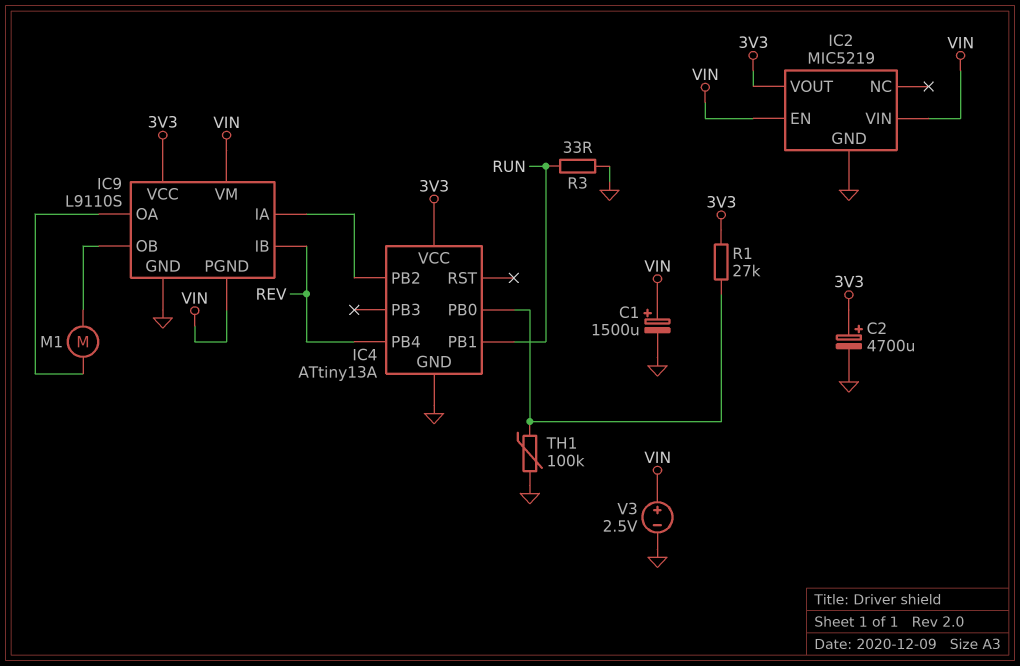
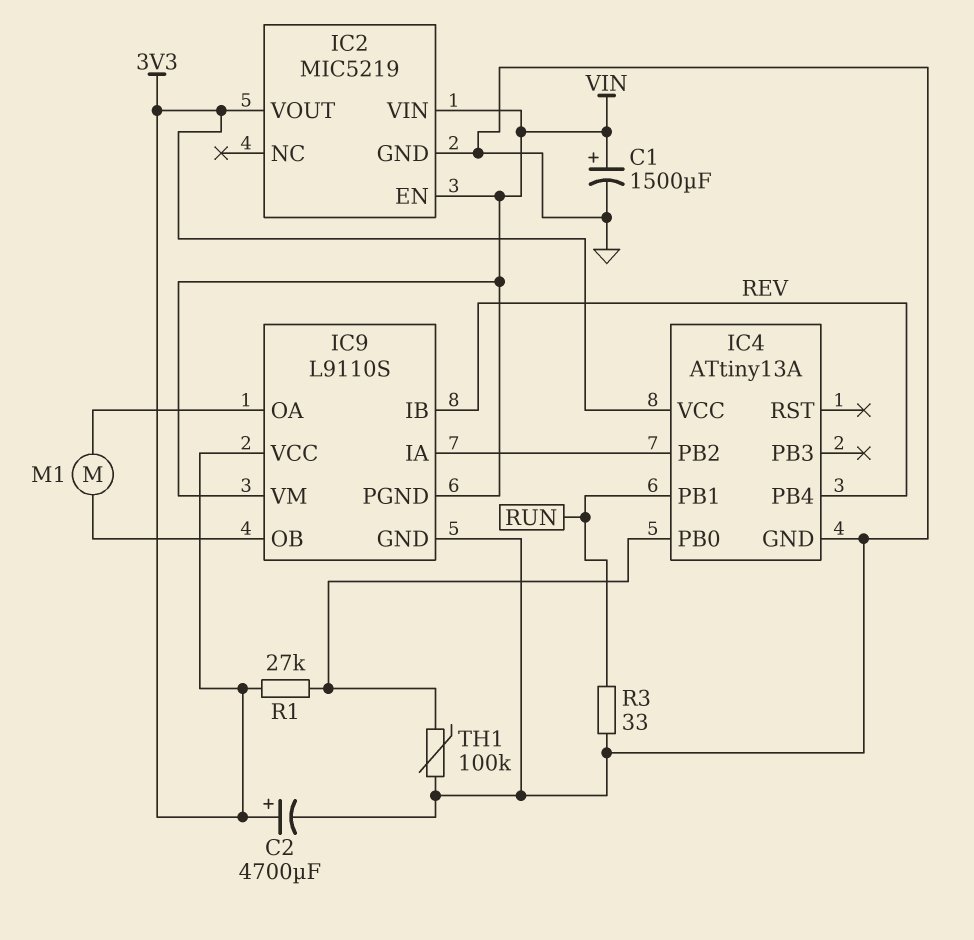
V3: 2.5V (plus VIN, minus GND) -> none

